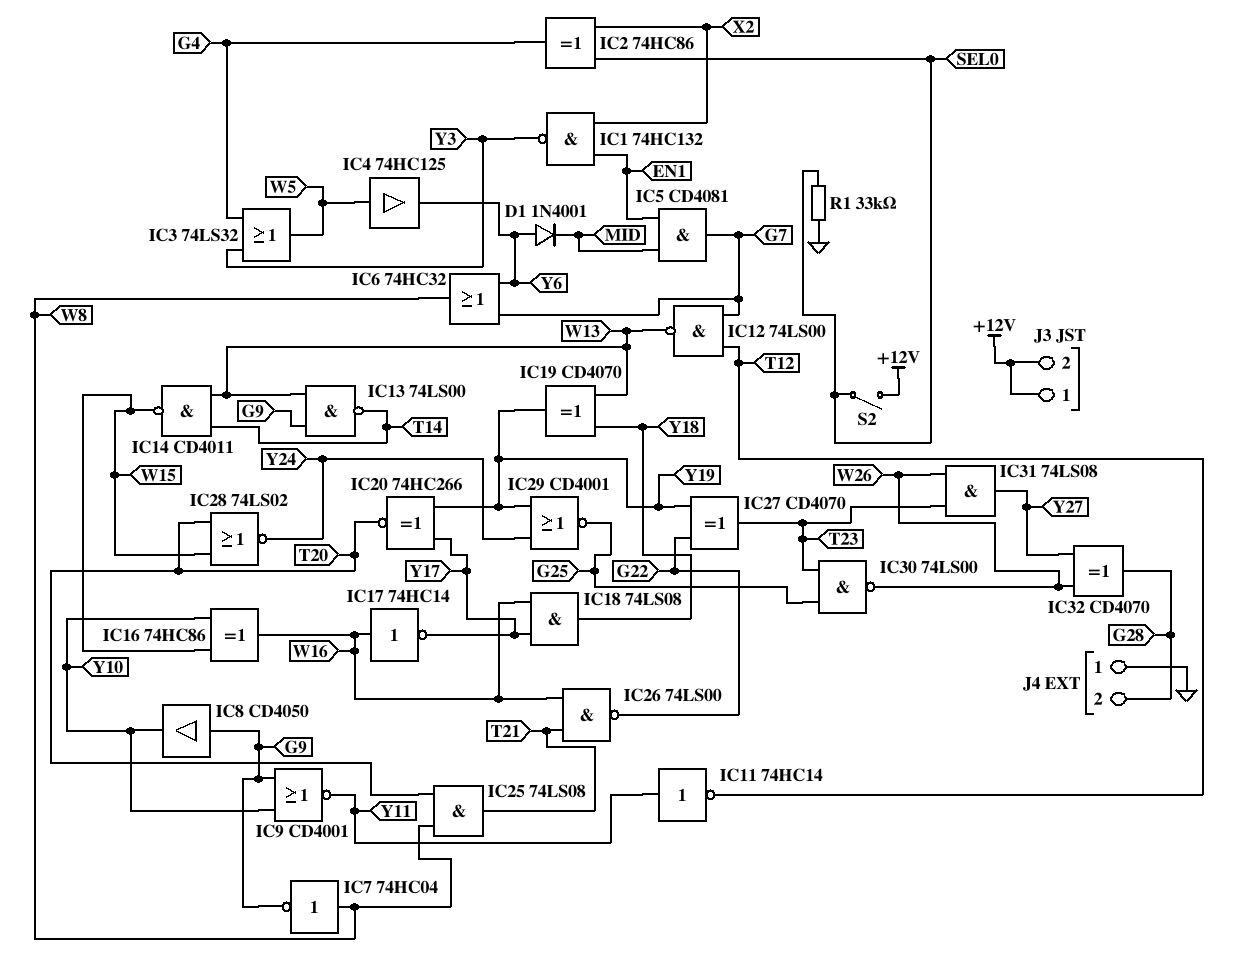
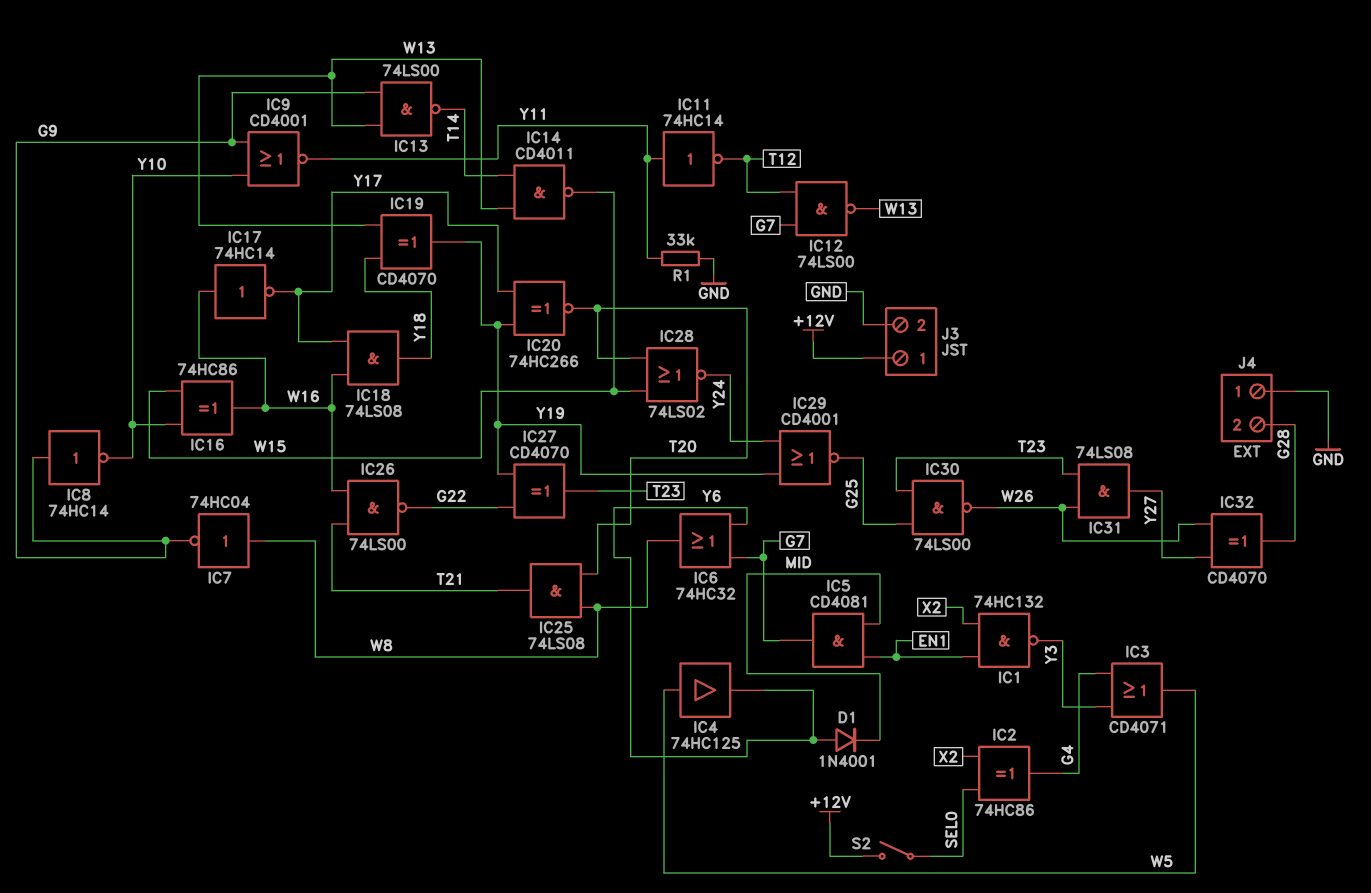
IC3: OR 74LS32 (in G4, in Y3, out W5) -> OR CD4071 (in G4, in Y3, out W5)
IC8: buffer CD4050 (in G9, out Y10) -> NOT 74HC14 (in G9, out Y10)
J3 pin 2: +12V -> GND
R1: 33k (GND, SEL0) -> 33k (GND, Y11)

